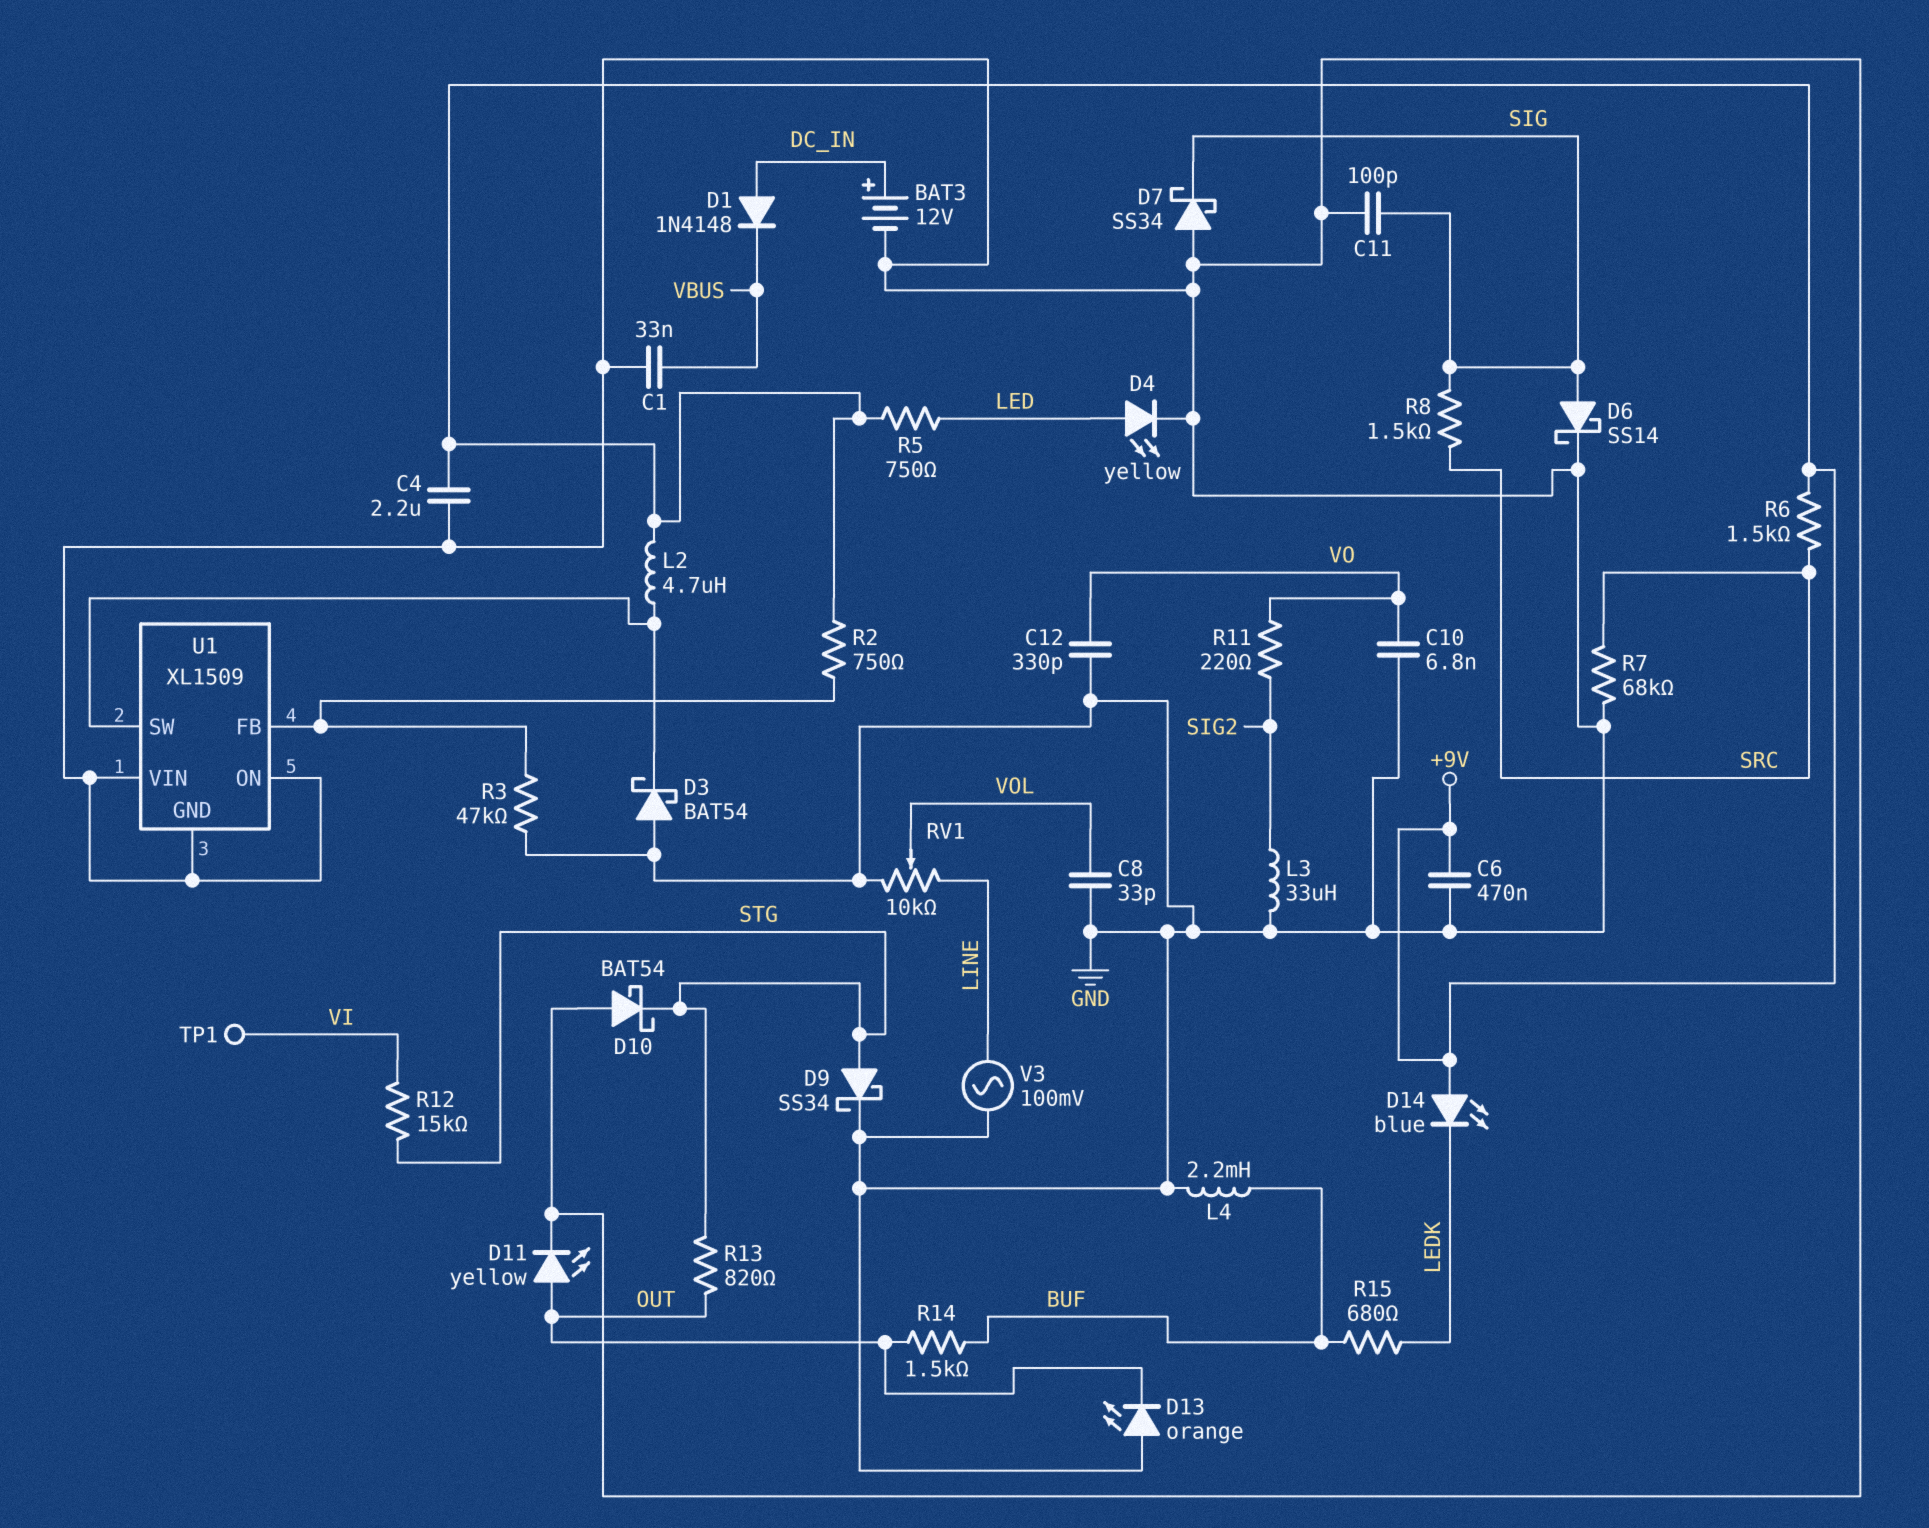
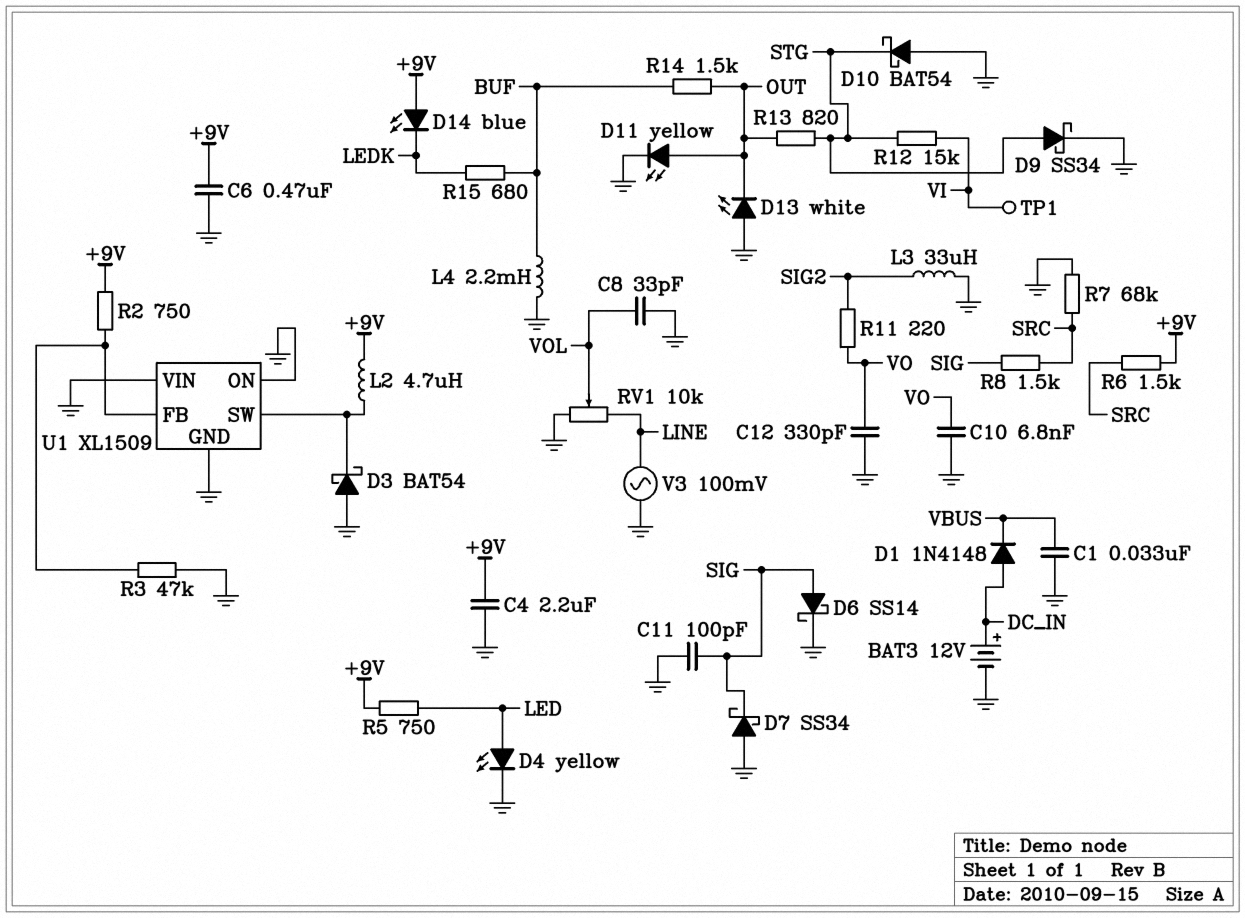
D13: LED orange (A GND, K OUT) -> LED white (A GND, K OUT)

